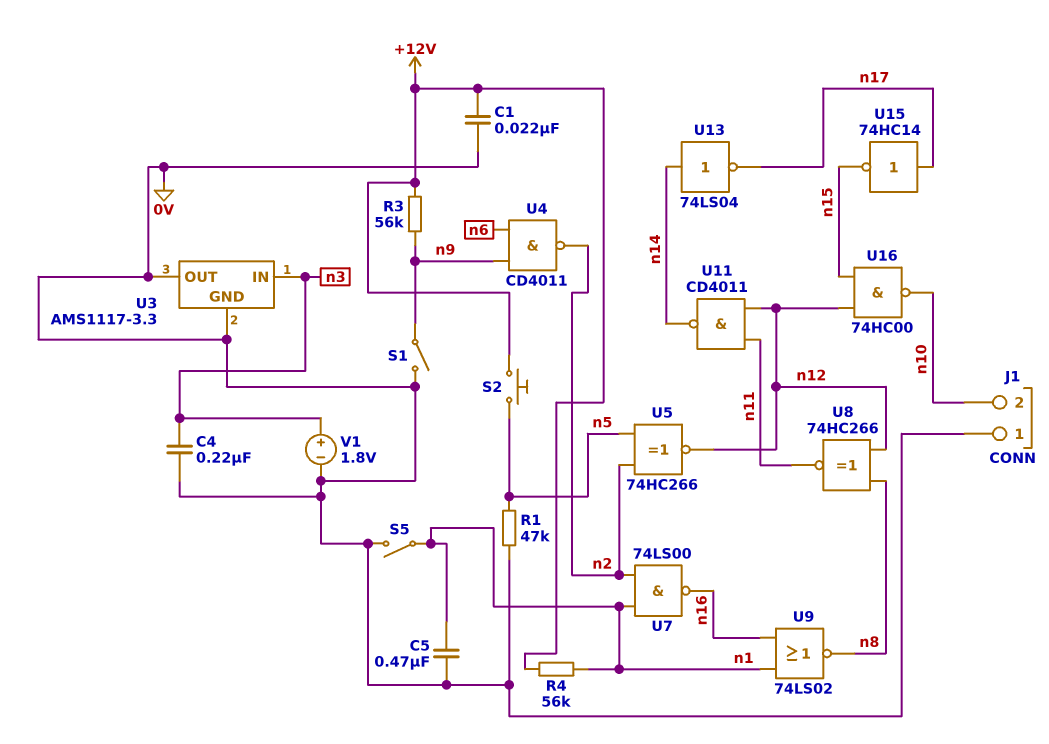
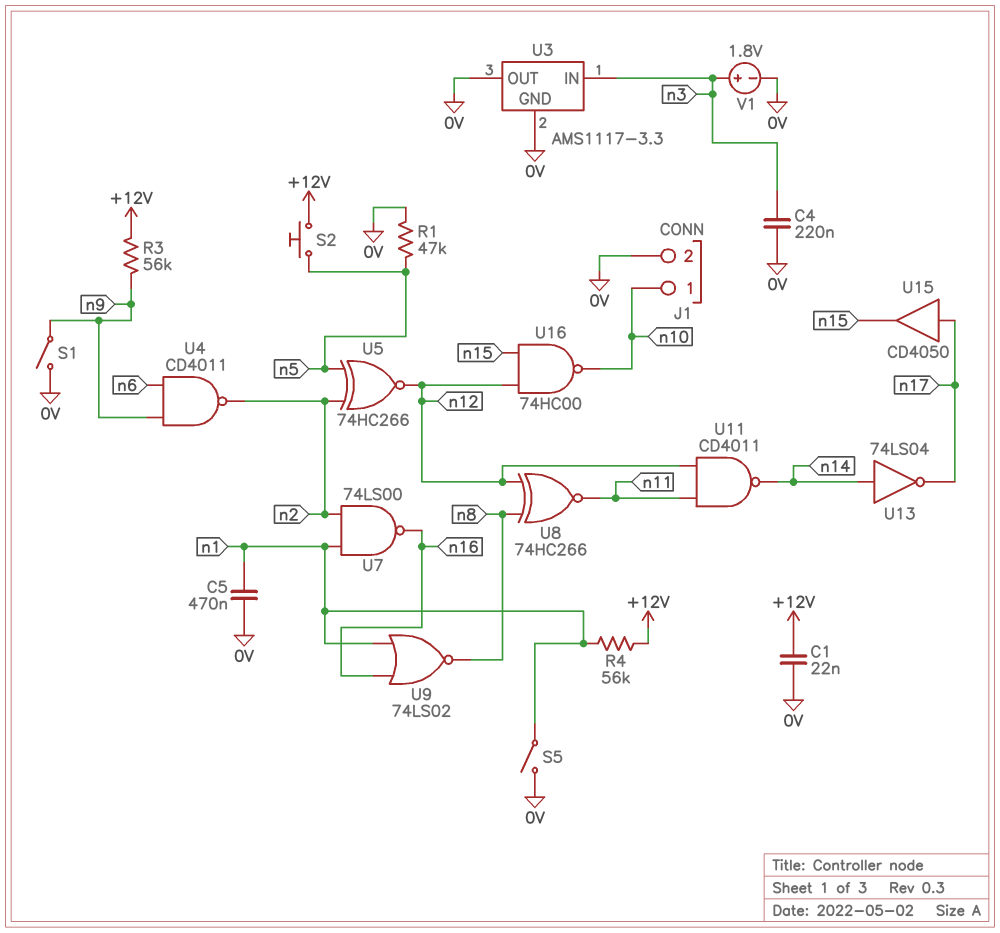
J1 pin 1: 0V -> n10
J1 pin 2: n10 -> 0V
U15: NOT 74HC14 (in n17, out n15) -> buffer CD4050 (in n17, out n15)

